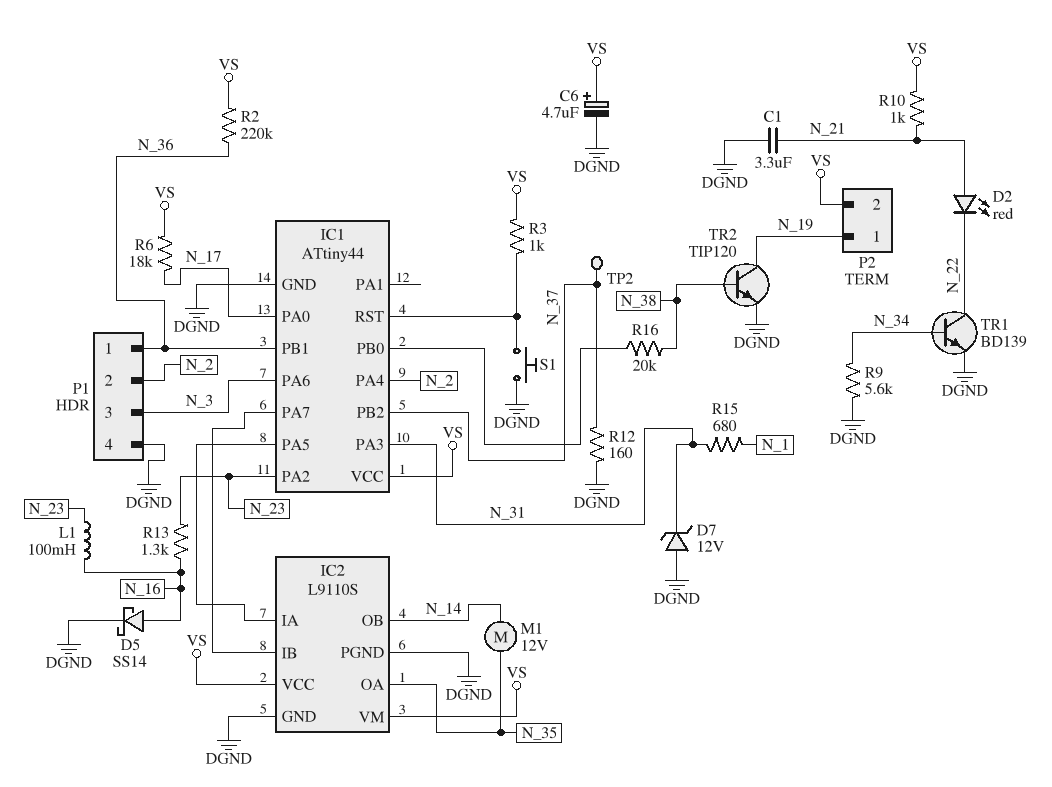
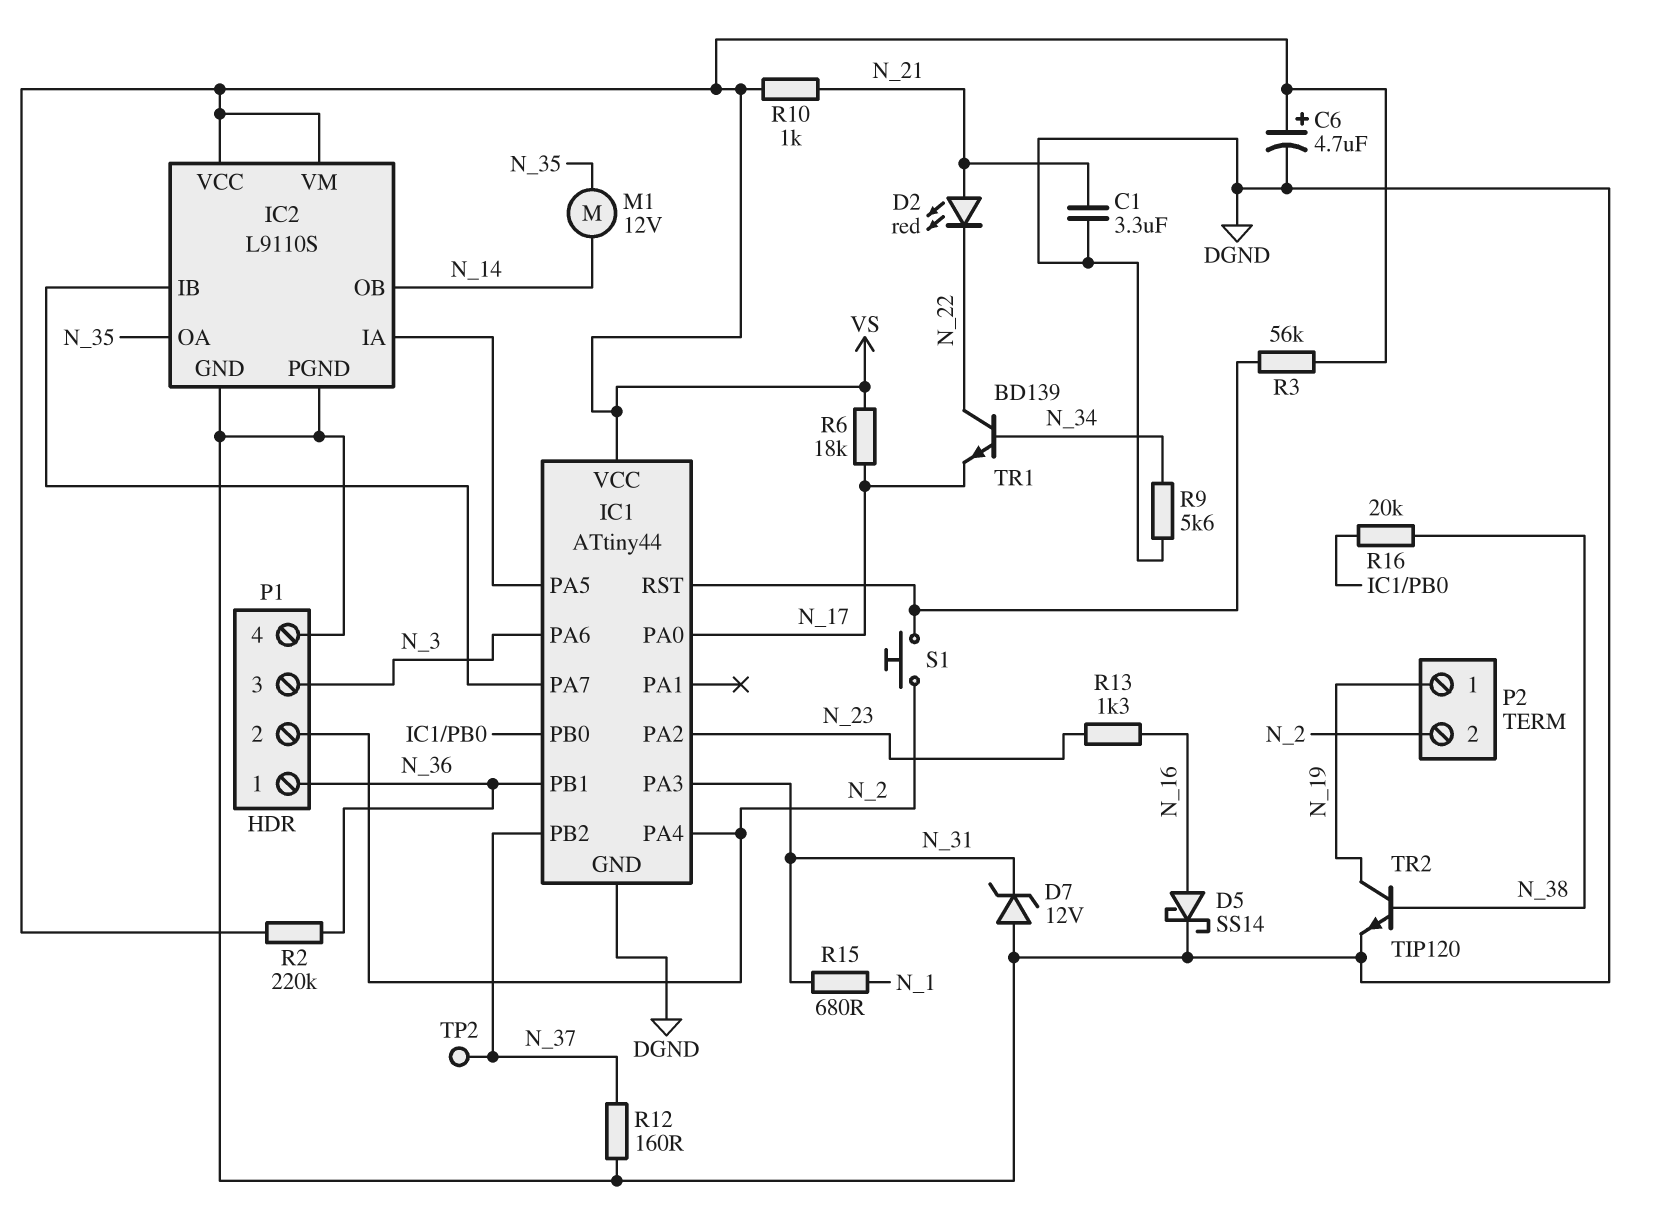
L1: 100mH (N_16, N_23) -> none
P2 pin 2: VS -> N_2
R3: 1k (IC1/RST, VS) -> 56k (IC1/RST, VS)
S1: button (DGND, IC1/RST) -> button (IC1/RST, N_2)
TR1: NPN BD139 (B N_34, C N_22, E DGND) -> NPN BD139 (B N_34, C N_22, E N_17)

